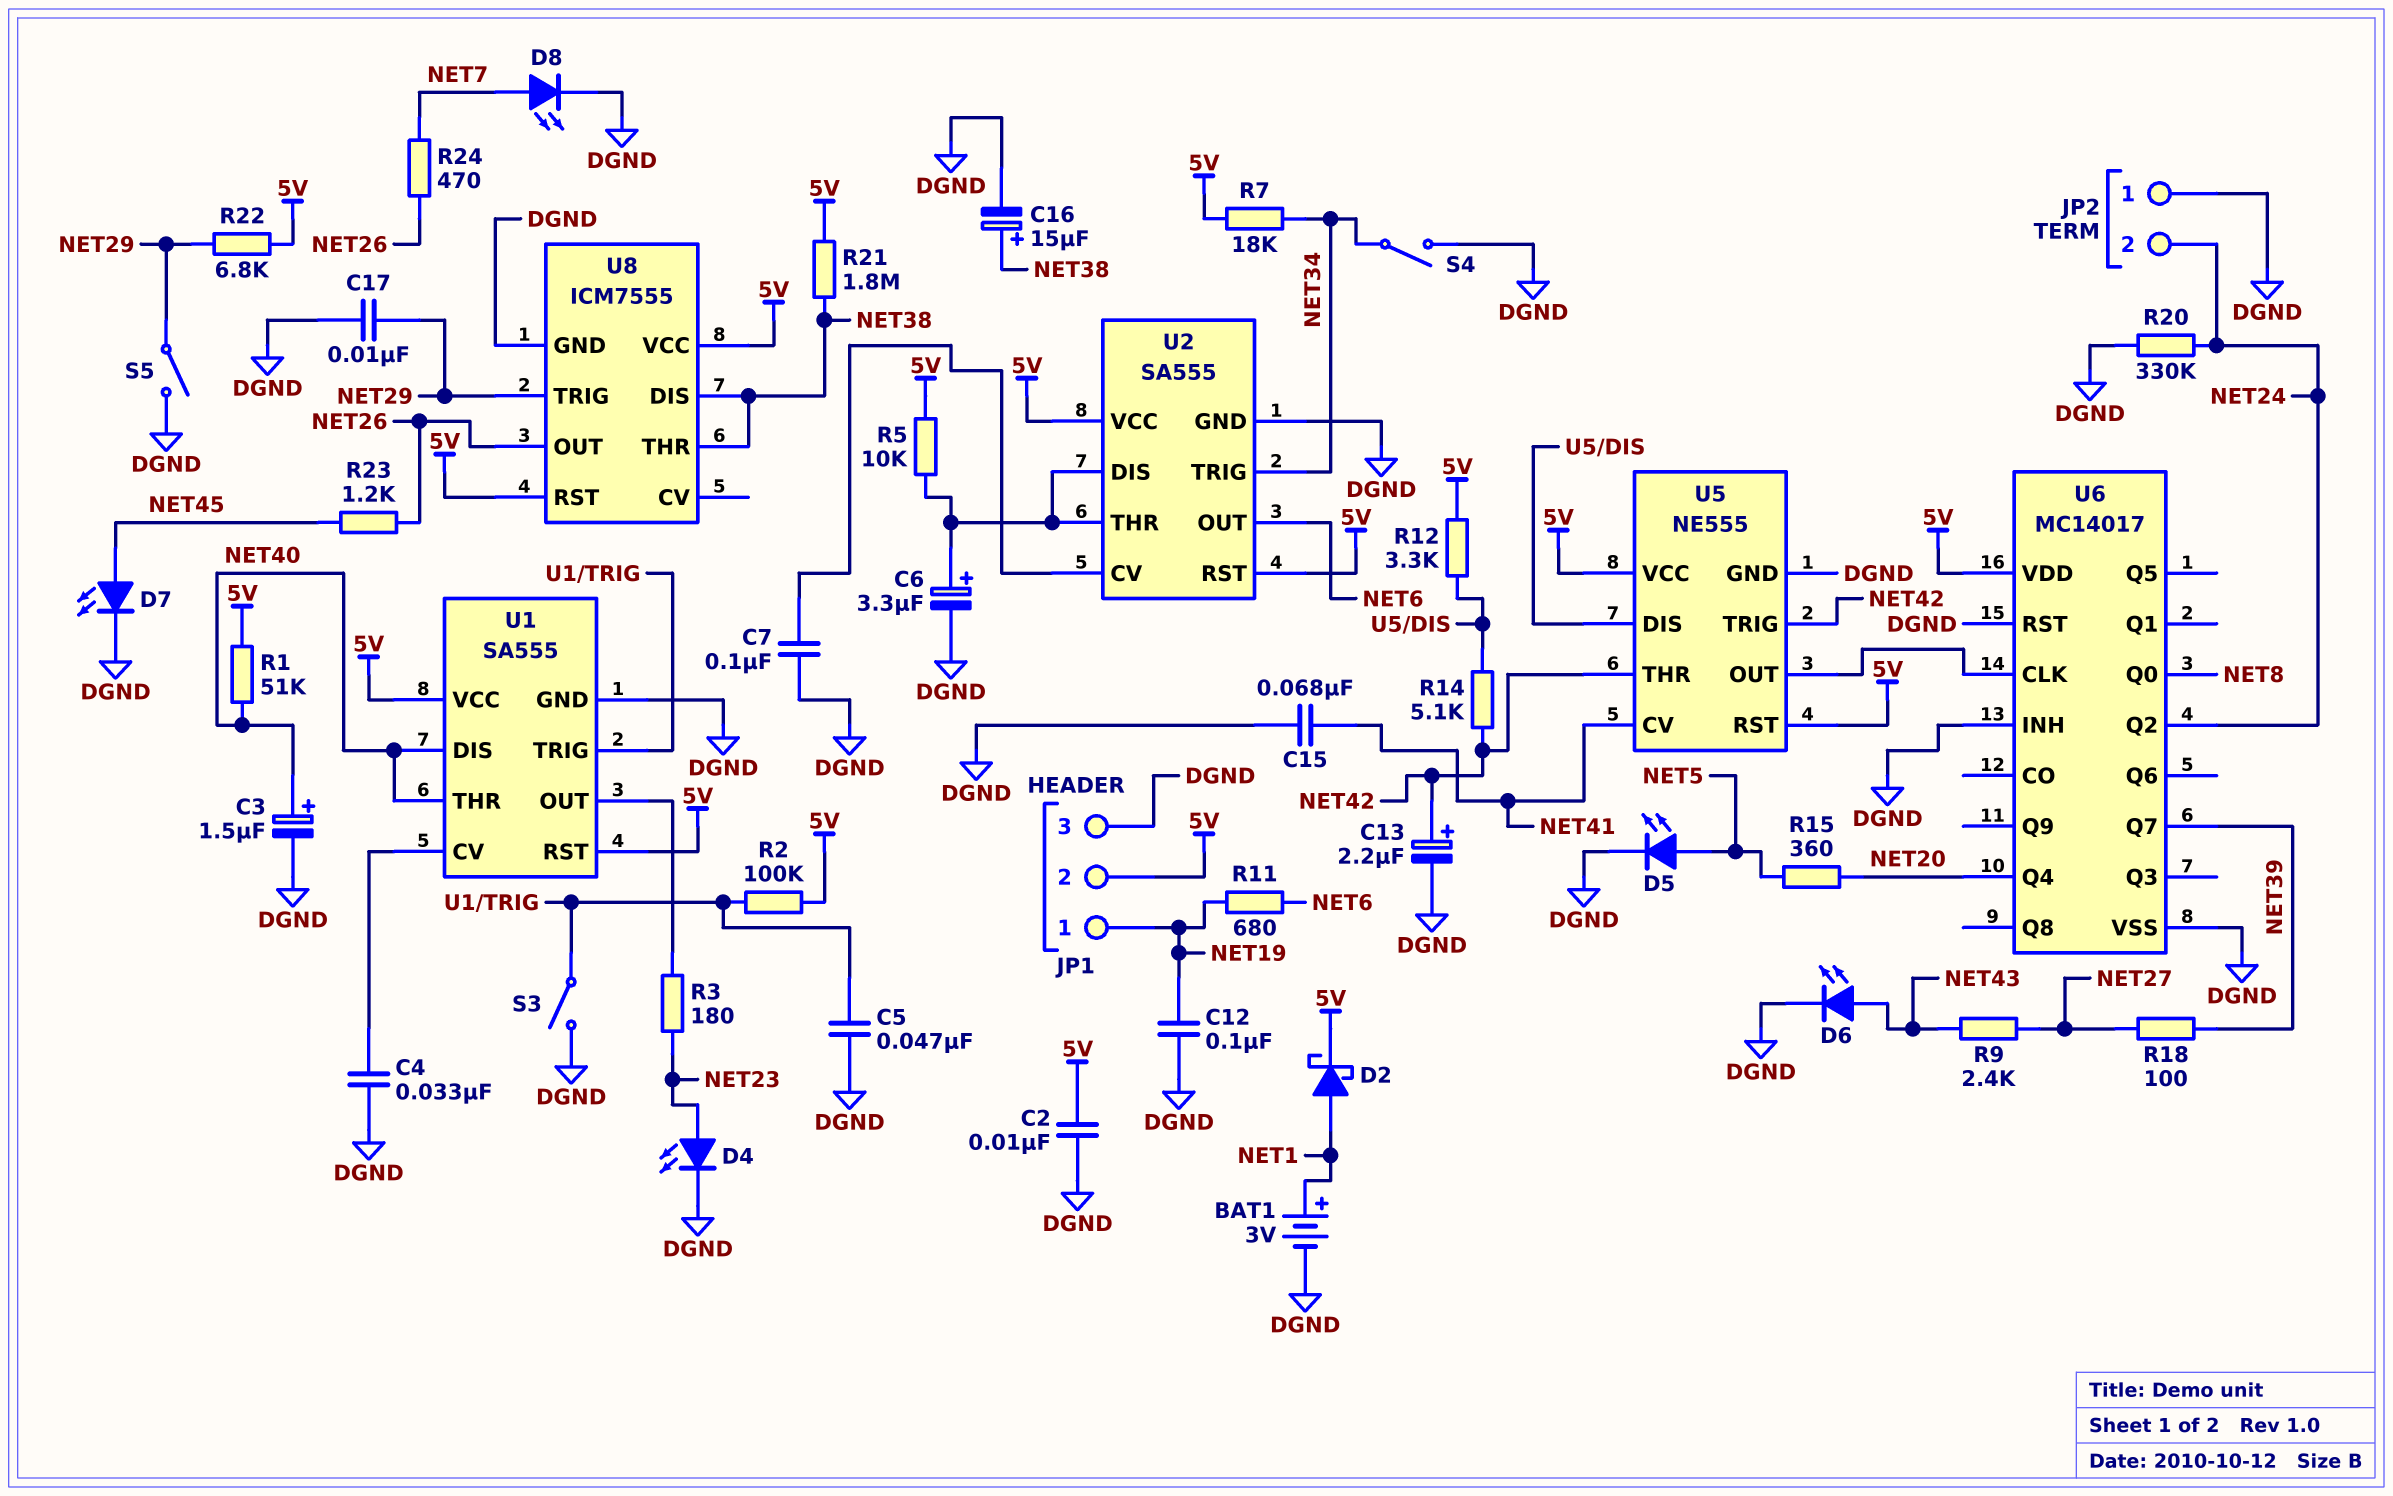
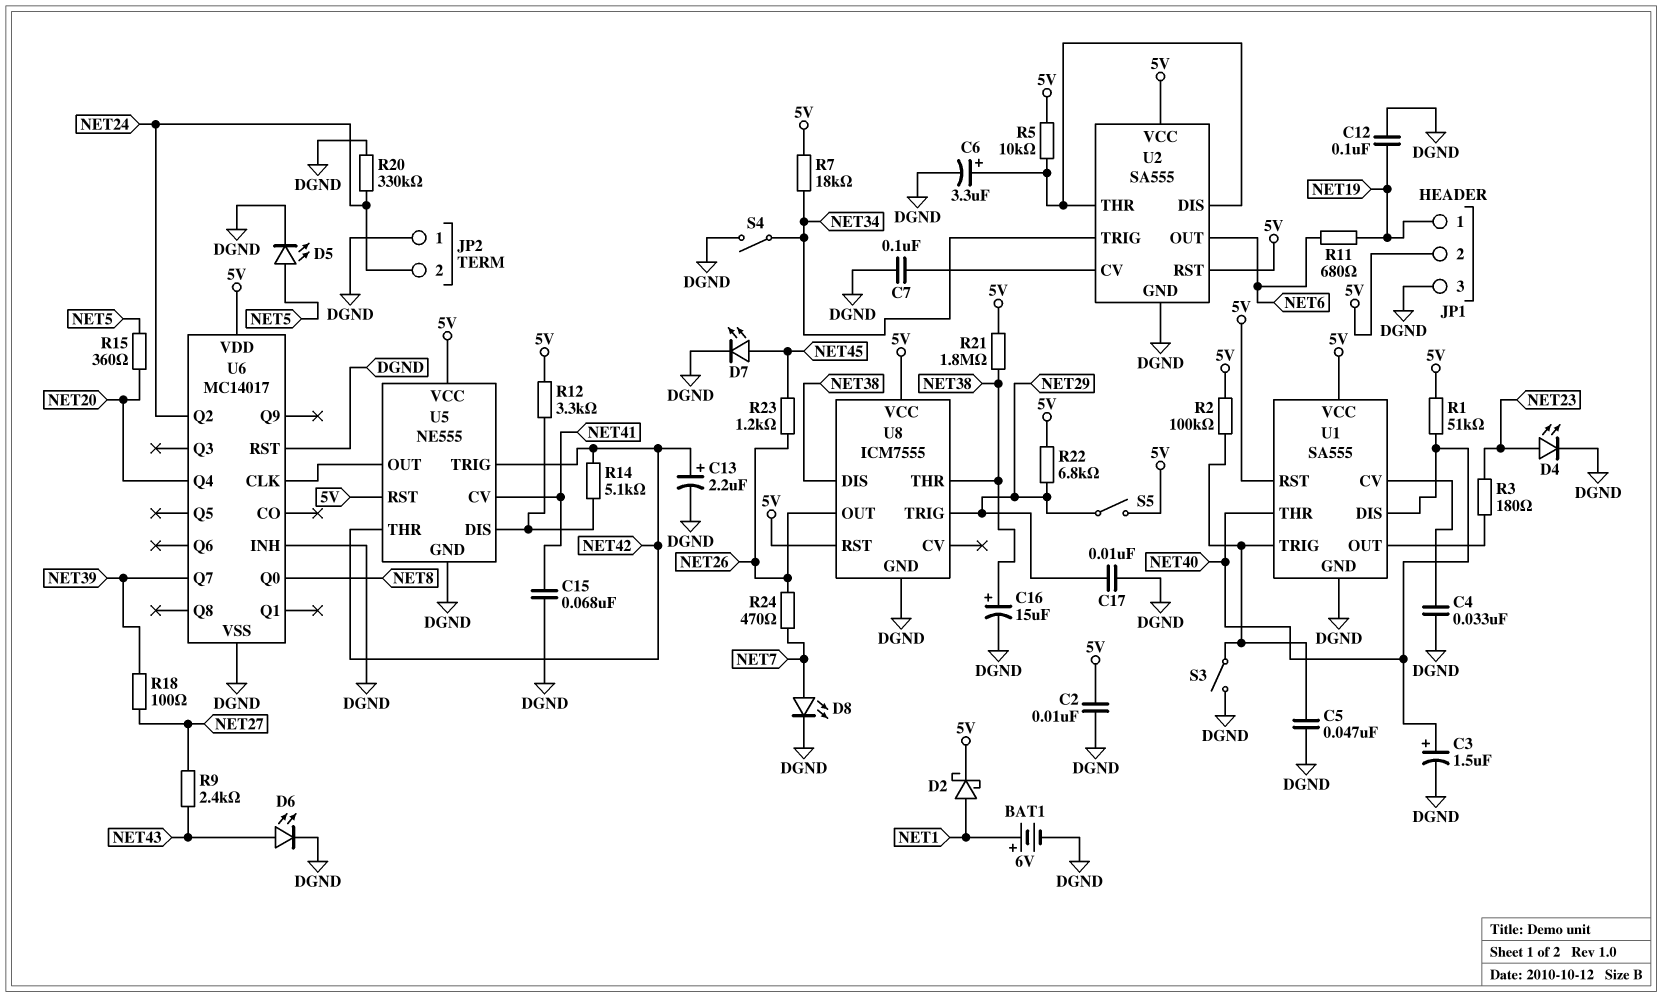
BAT1: 3V (plus NET1, minus DGND) -> 6V (plus NET1, minus DGND)
S5: switch (DGND, NET29) -> switch (5V, NET29)

